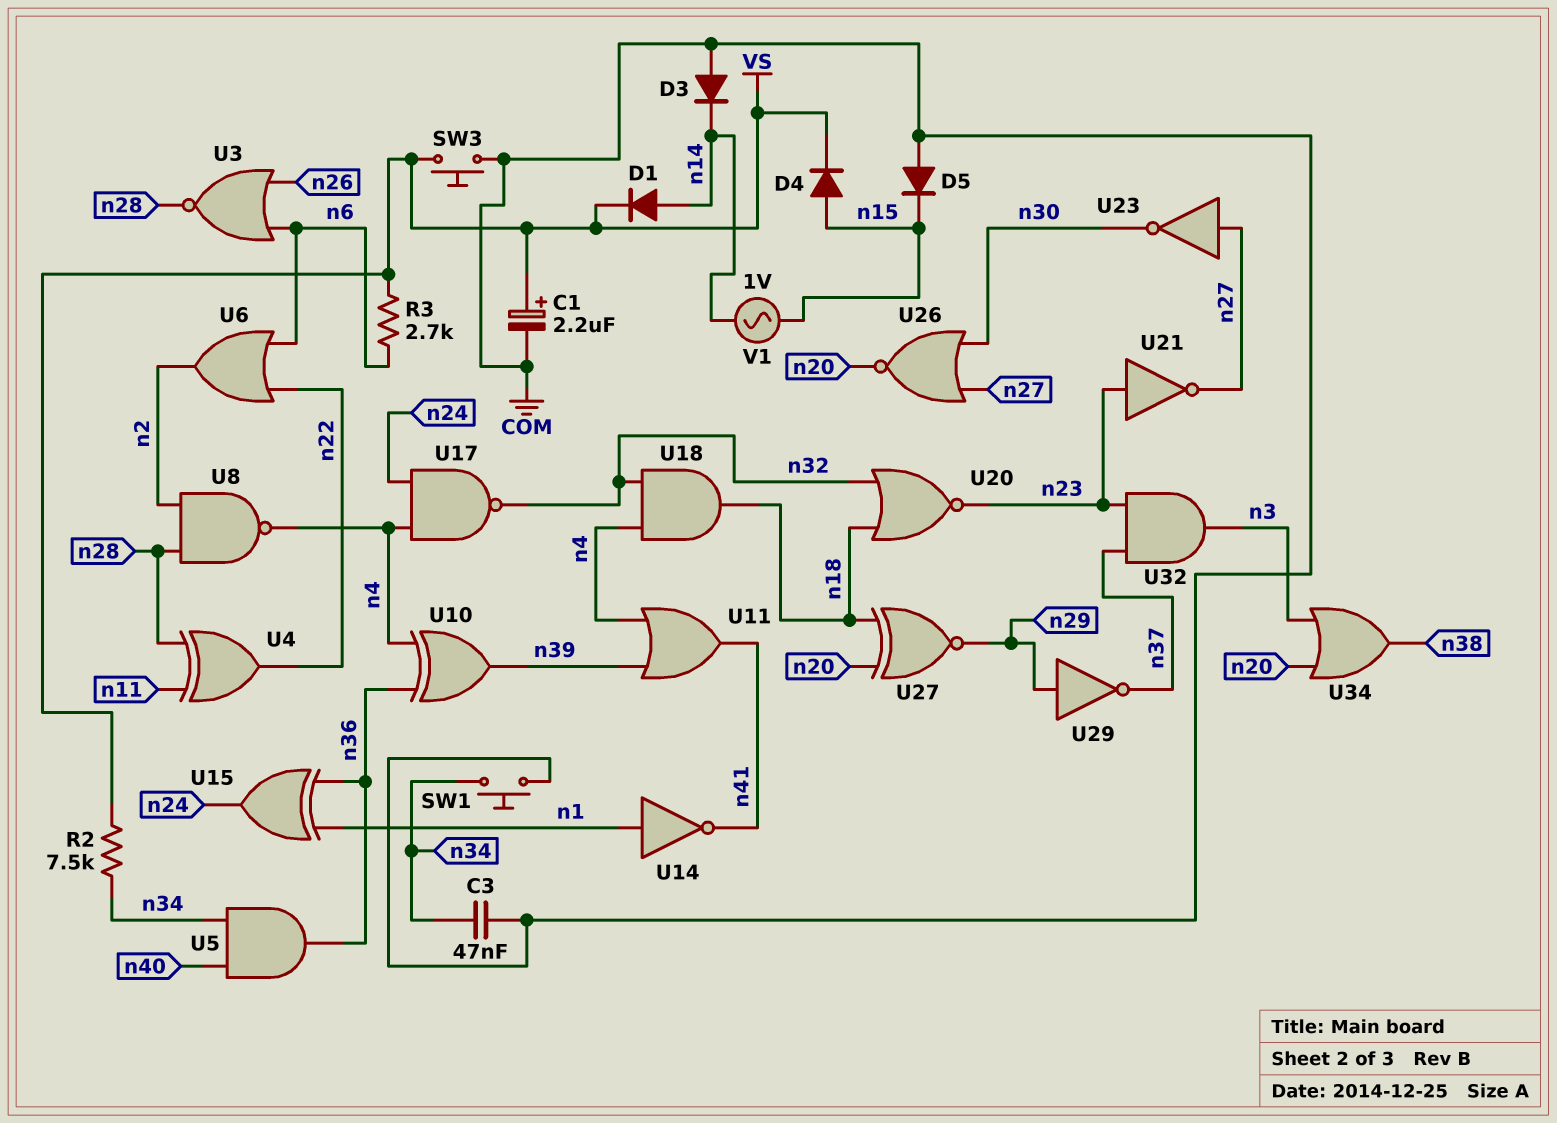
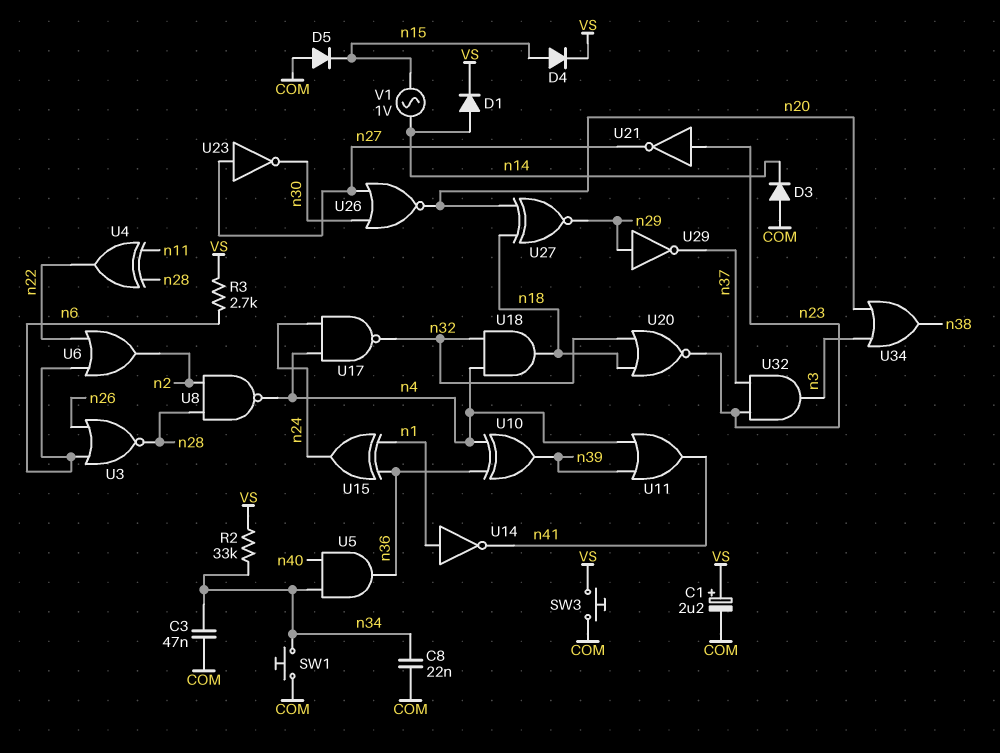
C8: none -> 22nF (COM, n34)
R2: 7.5k (VS, n34) -> 33k (VS, n34)

